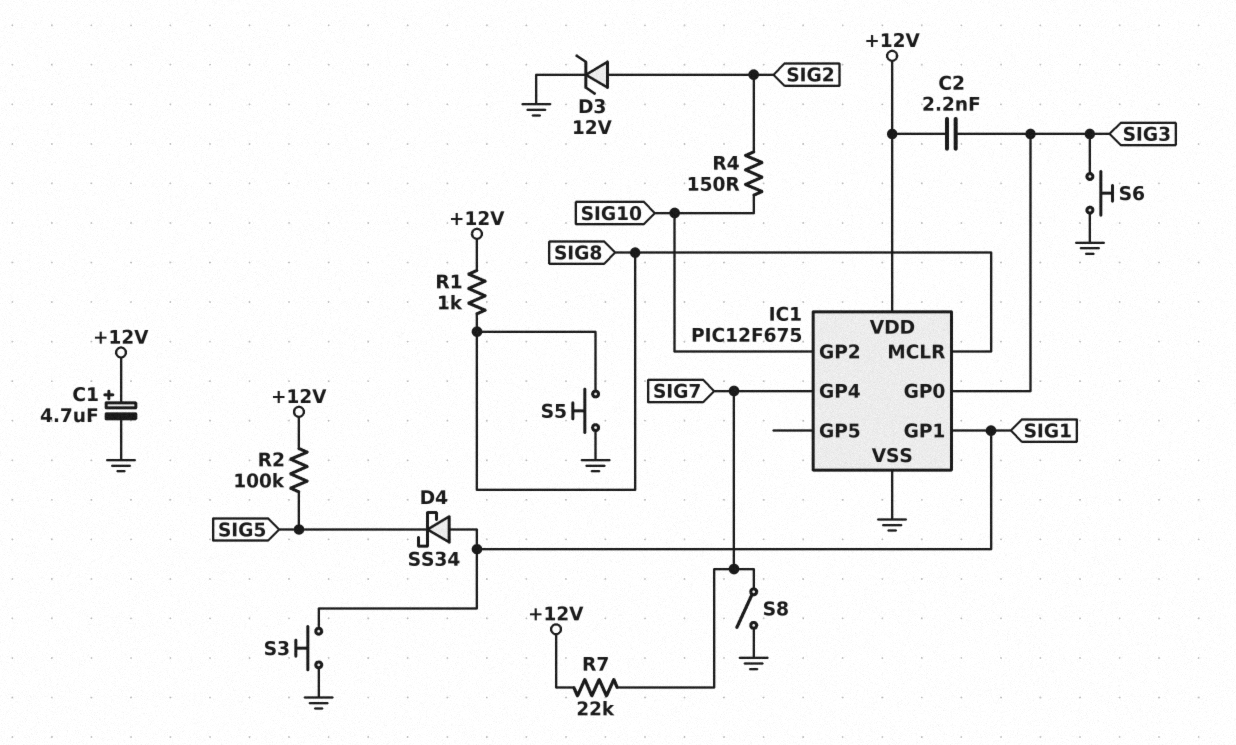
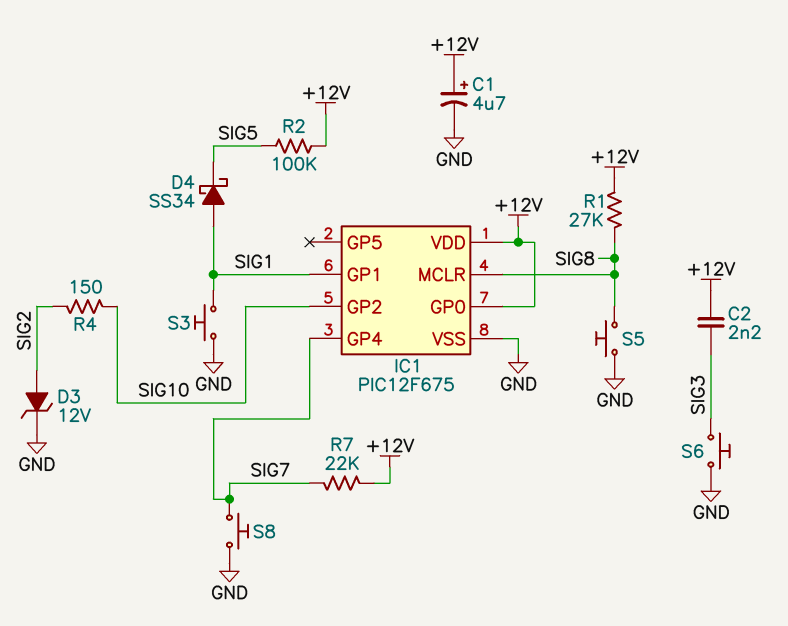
IC1 pin GP0: SIG3 -> +12V
R1: 1k (+12V, SIG8) -> 27k (+12V, SIG8)
S8: switch (GND, SIG7) -> button (GND, SIG7)

